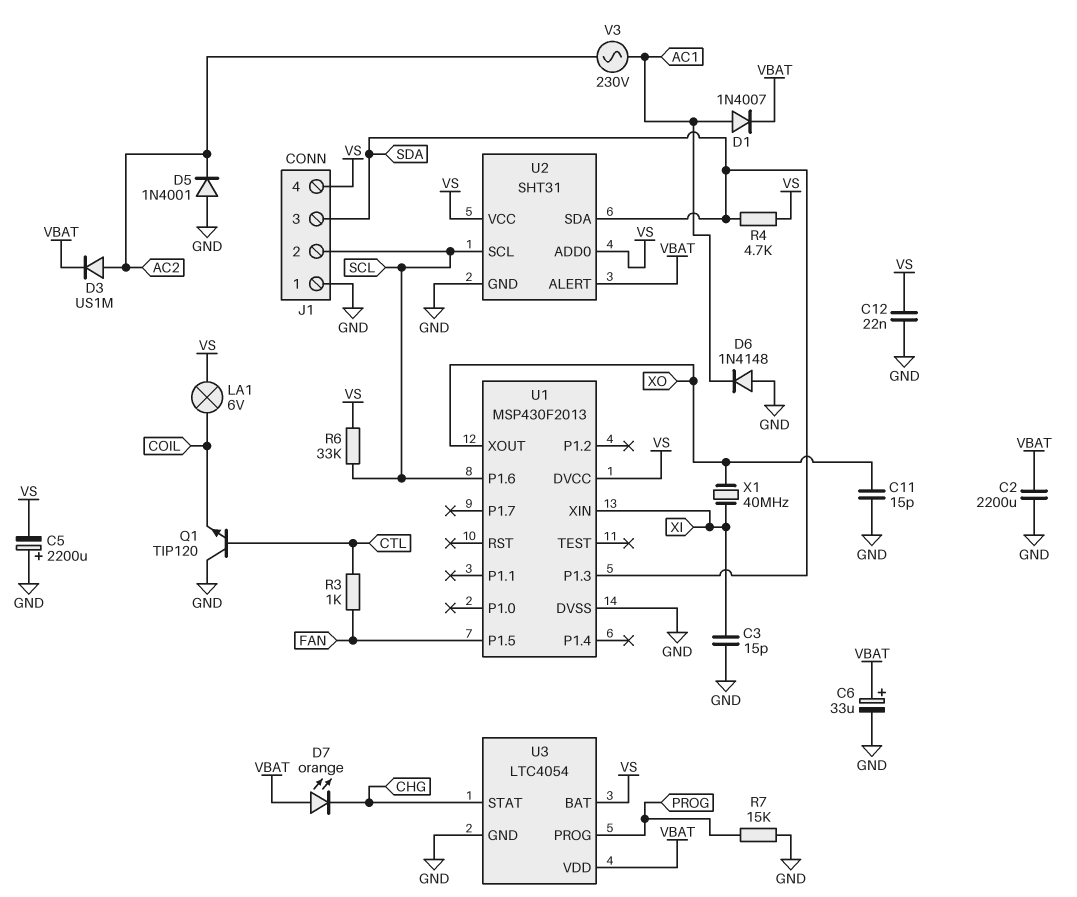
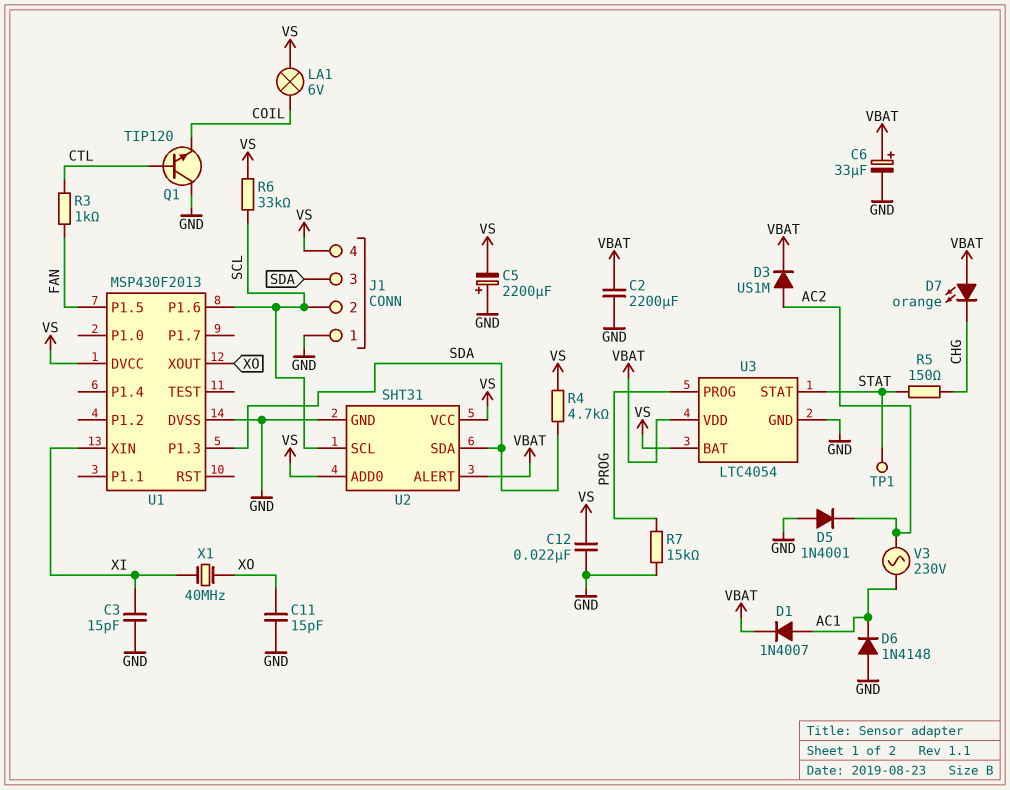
R5: none -> 150 (CHG, STAT)
TP1: none -> test point (STAT)
U3 pin STAT: CHG -> STAT

